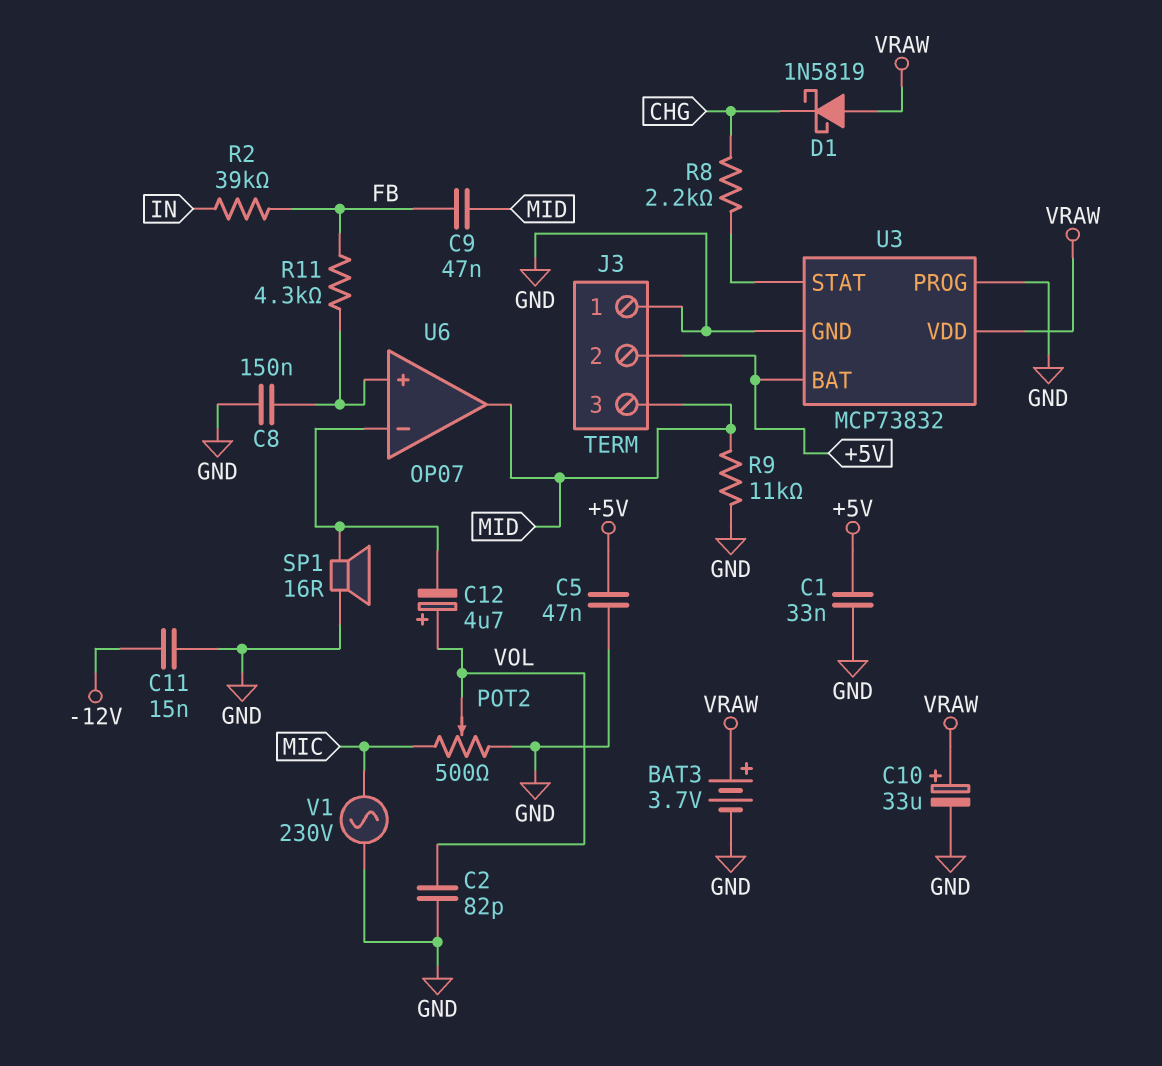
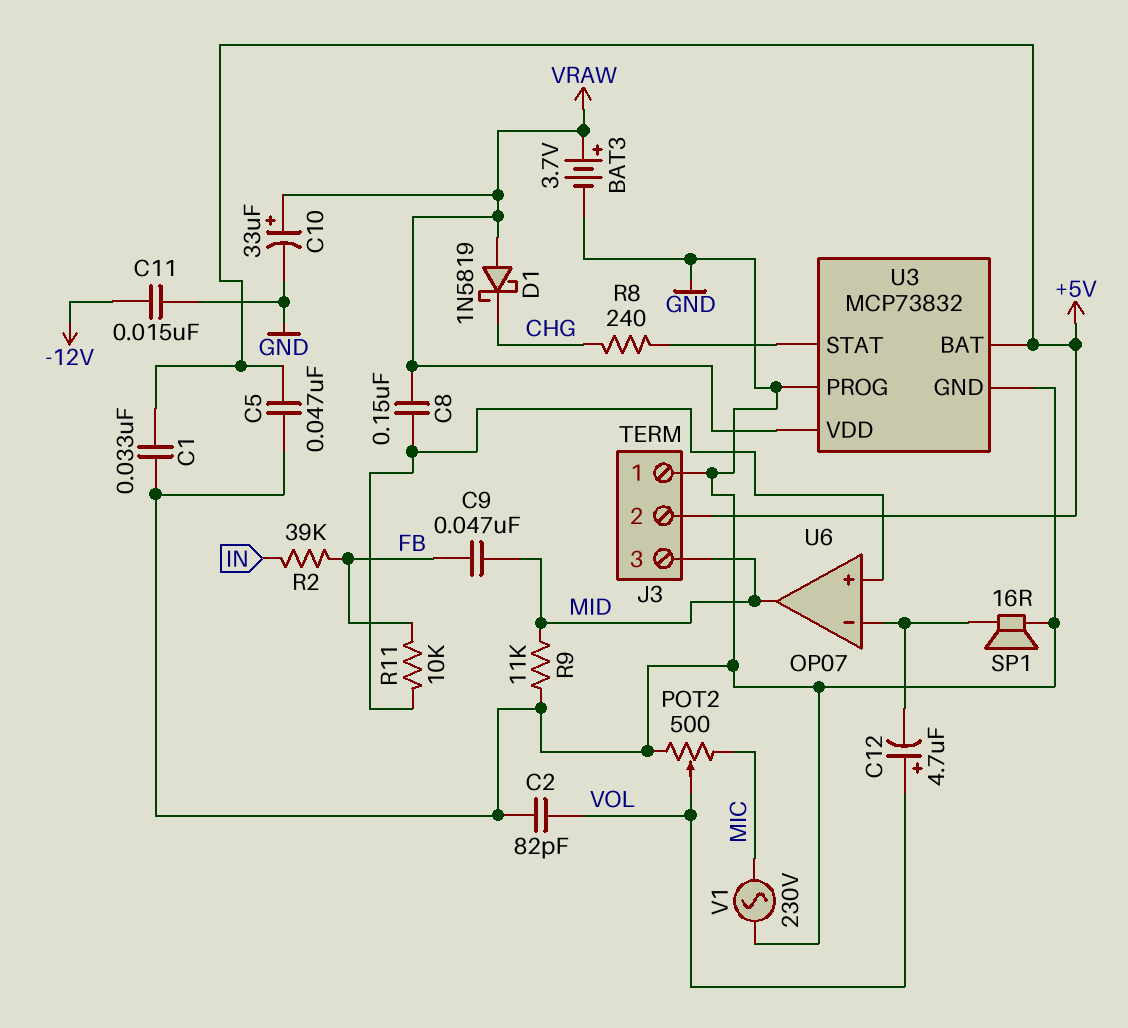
C8: 150nF (GND, U6/in+) -> 150nF (U6/in+, VRAW)
R8: 2.2k (CHG, U3/STAT) -> 240 (CHG, U3/STAT)
R11: 4.3k (FB, U6/in+) -> 10k (FB, U6/in+)

